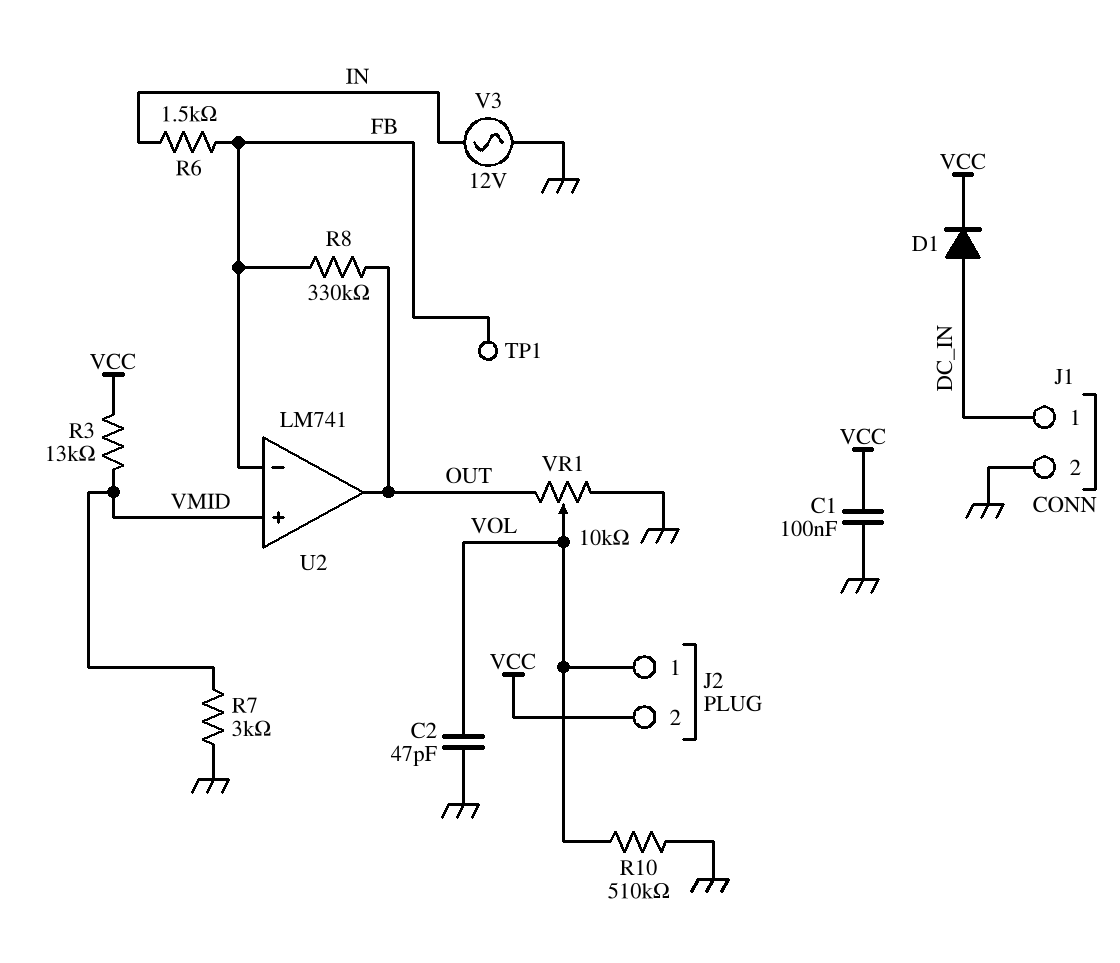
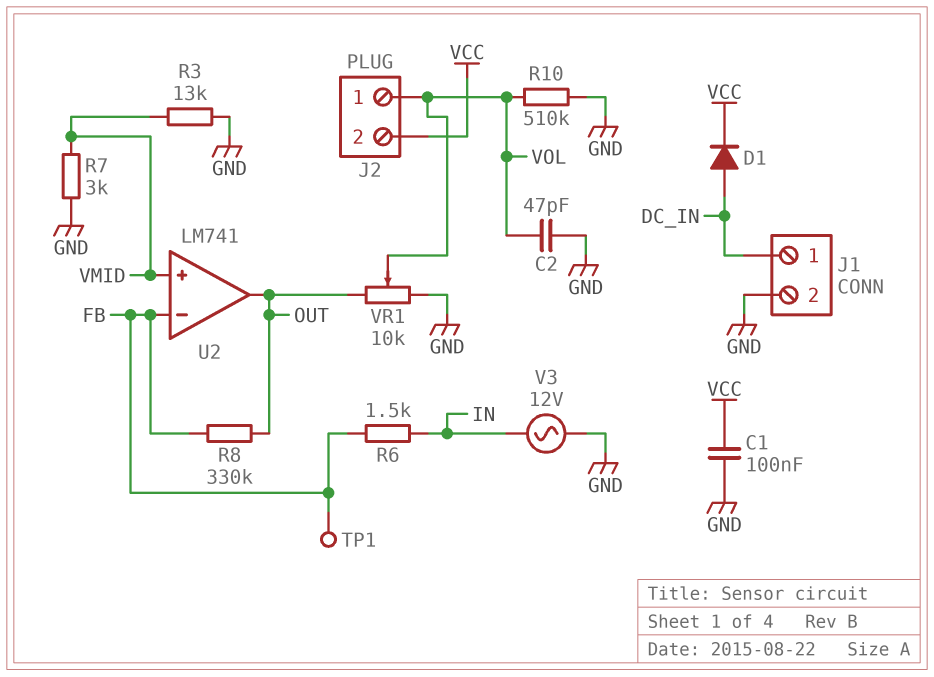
R3: 13k (VCC, VMID) -> 13k (GND, VMID)

